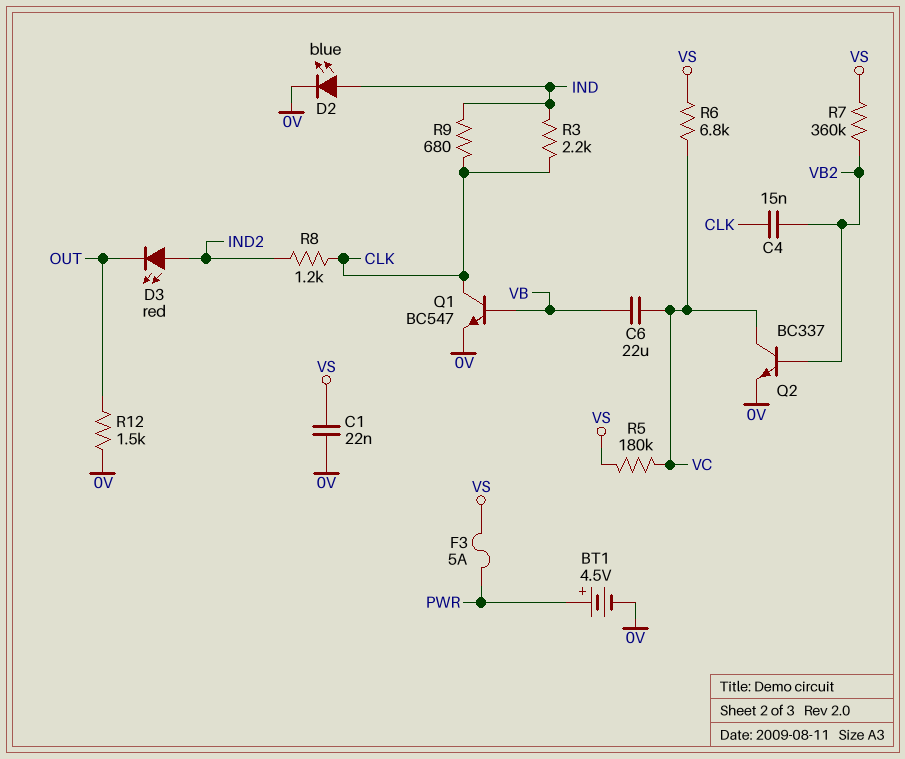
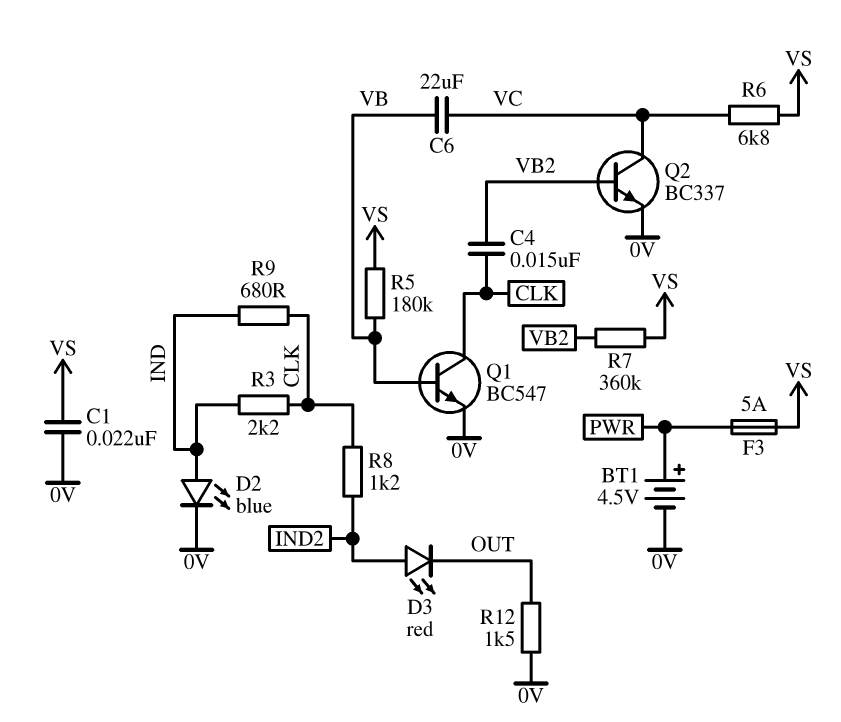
R5: 180k (VC, VS) -> 180k (VB, VS)

